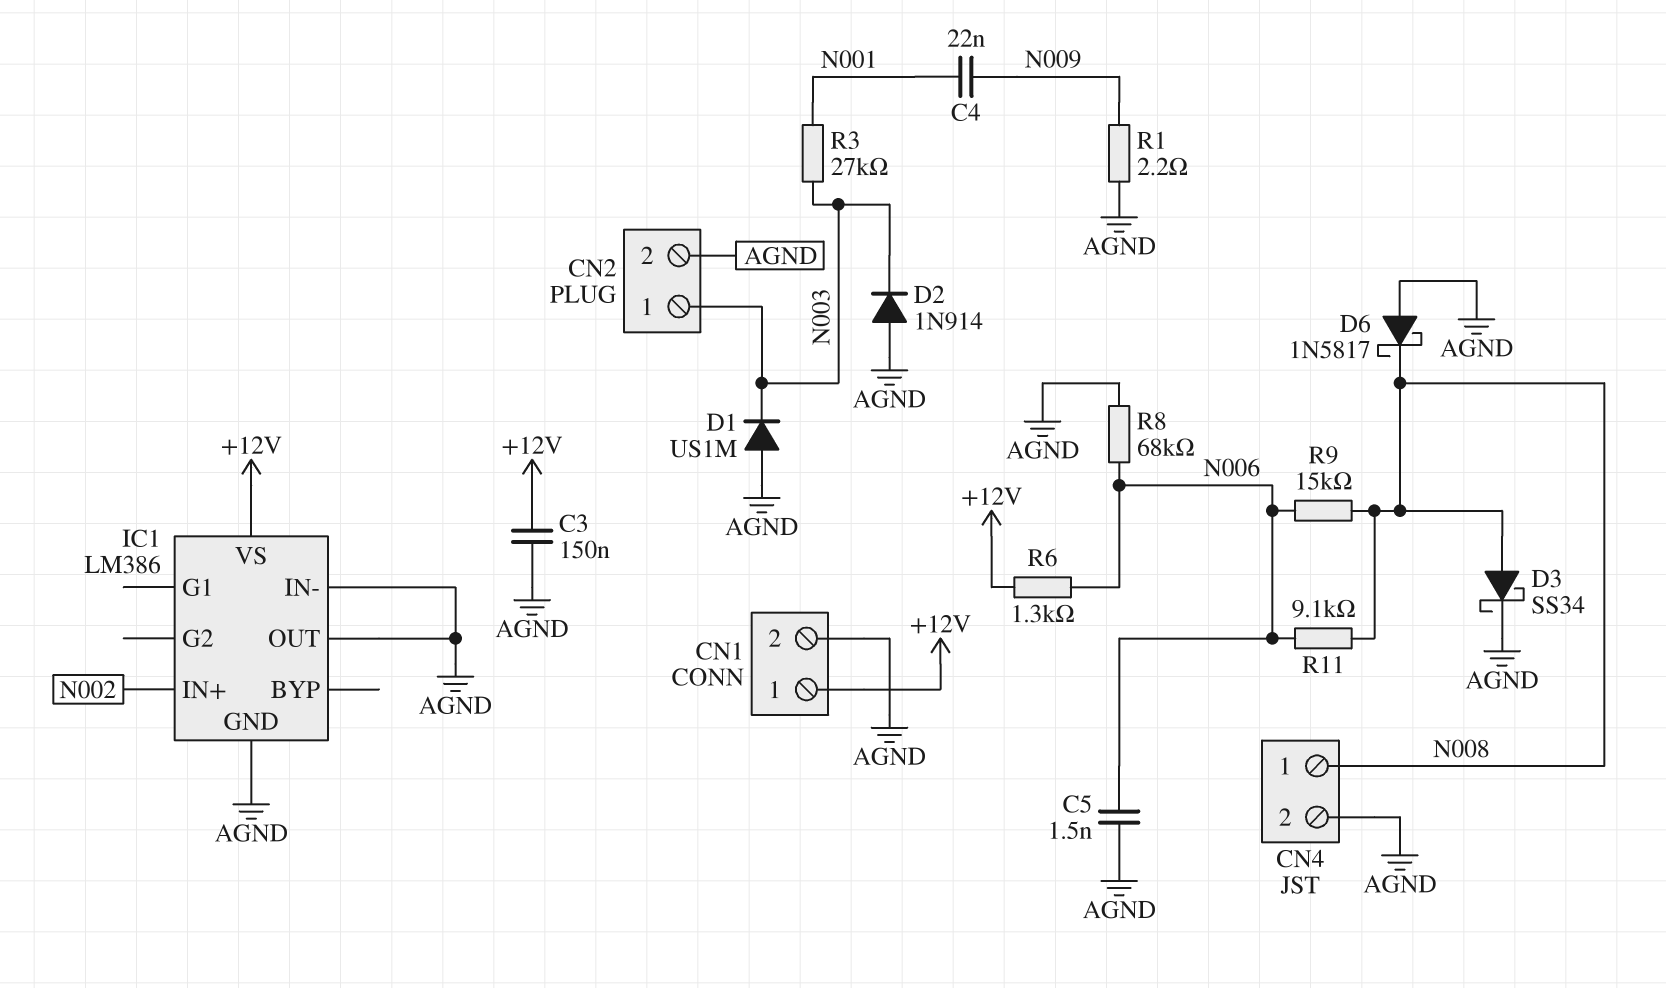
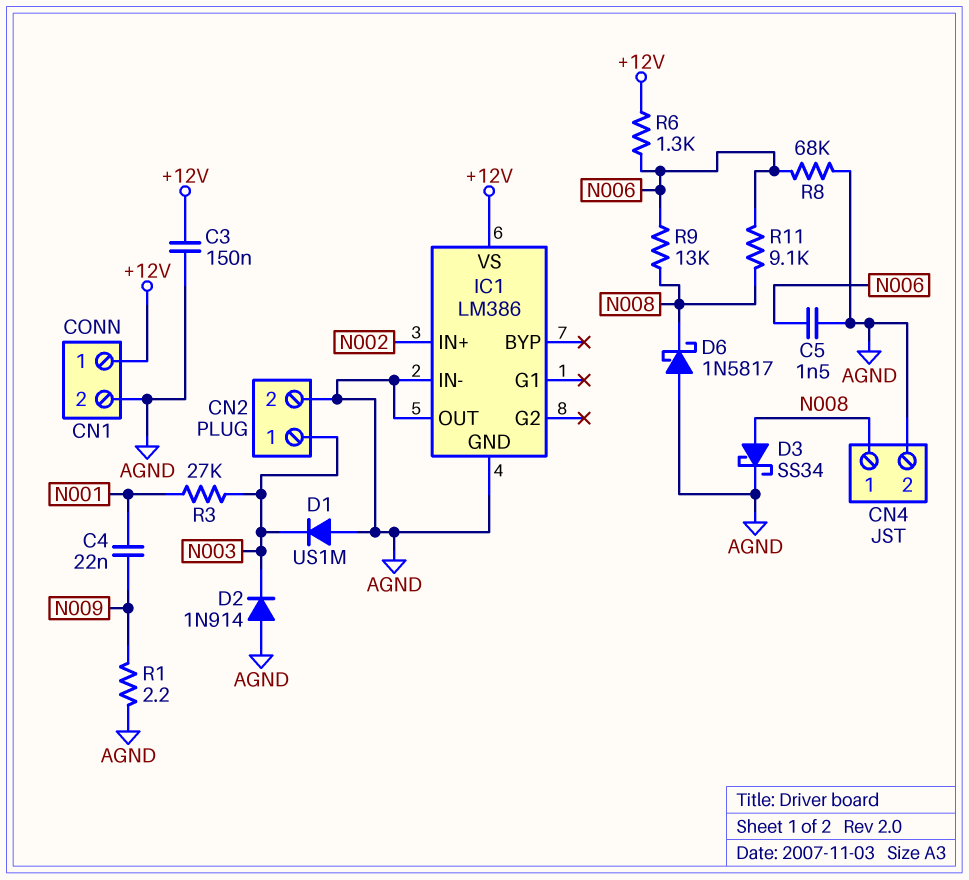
R9: 15k (N006, N008) -> 13k (N006, N008)

